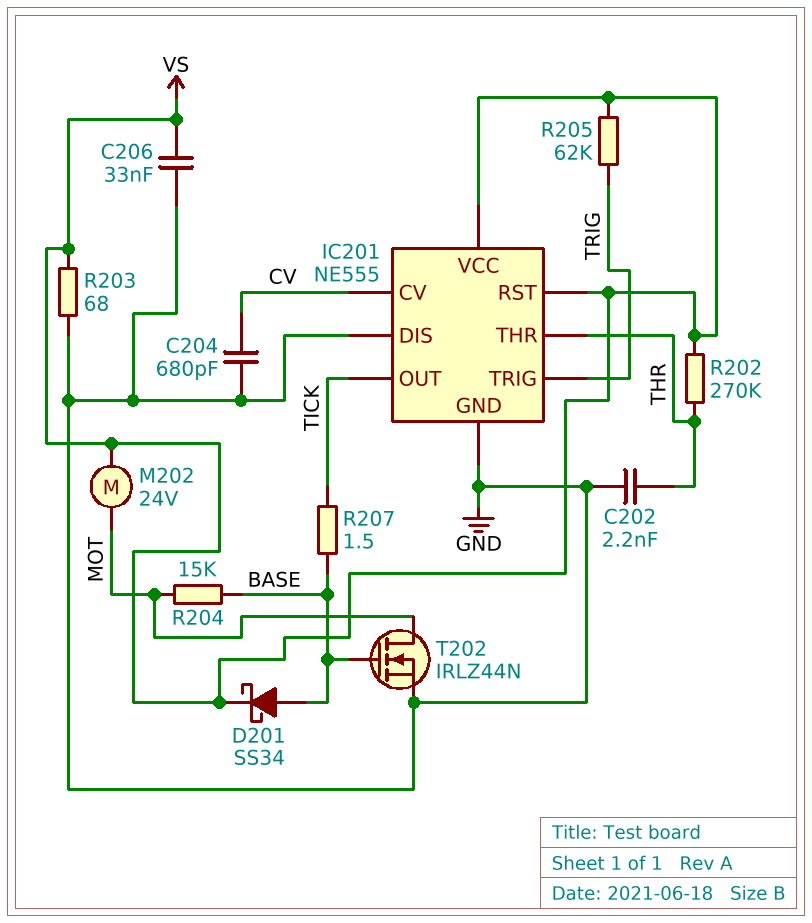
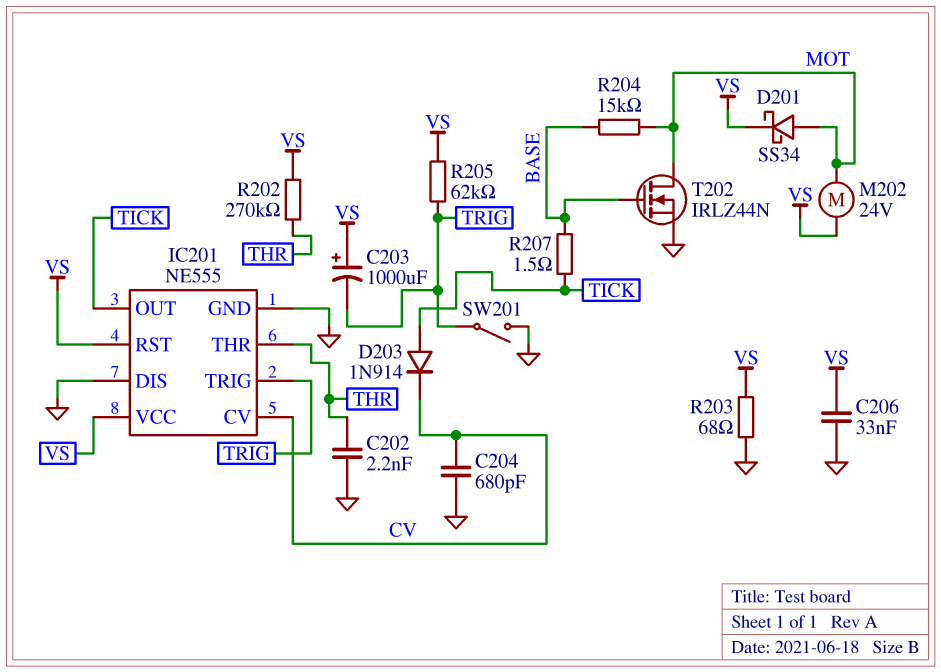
C203: none -> 1000uF (plus VS, minus TRIG)
D201: schottky SS34 (A BASE, K VS) -> schottky SS34 (A MOT, K VS)
D203: none -> diode 1N914 (A TICK, K CV)
SW201: none -> switch (GND, TRIG)

